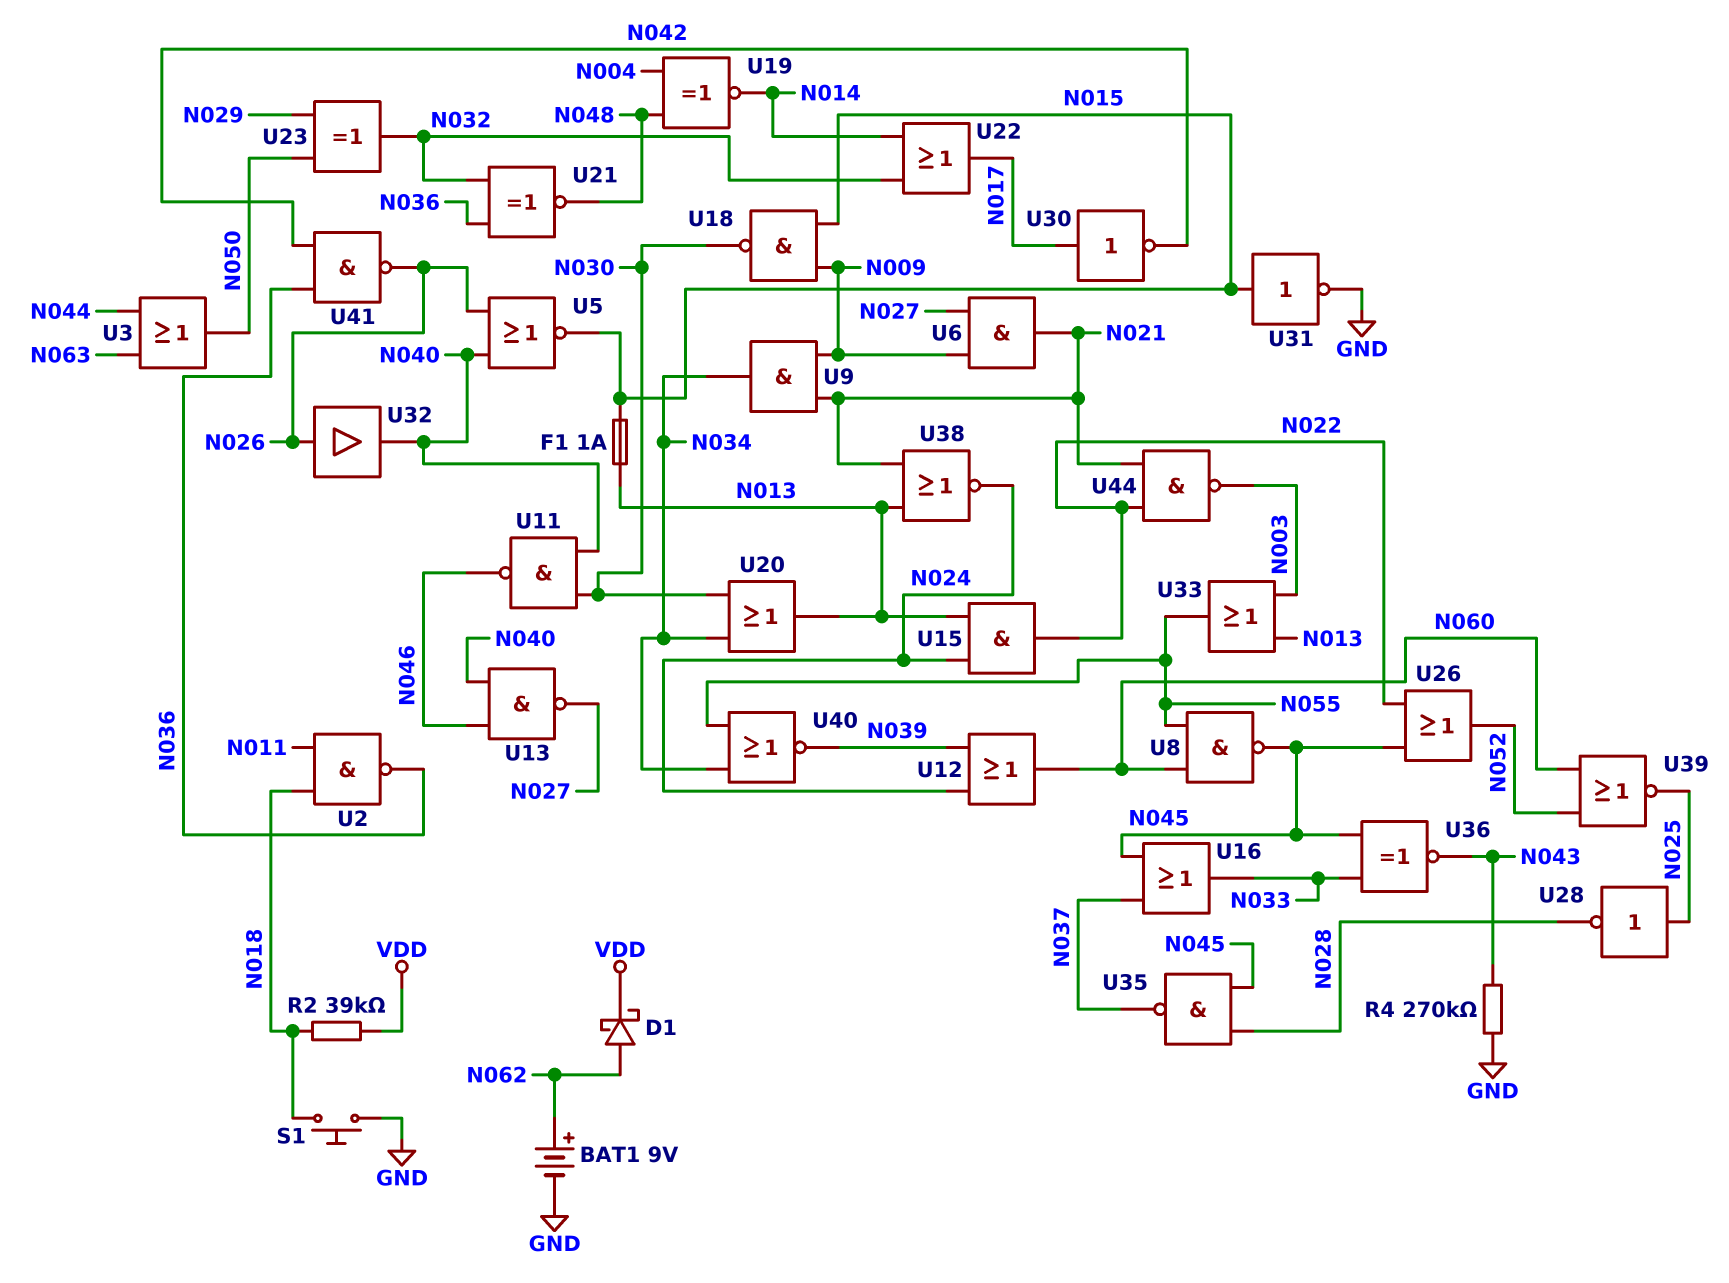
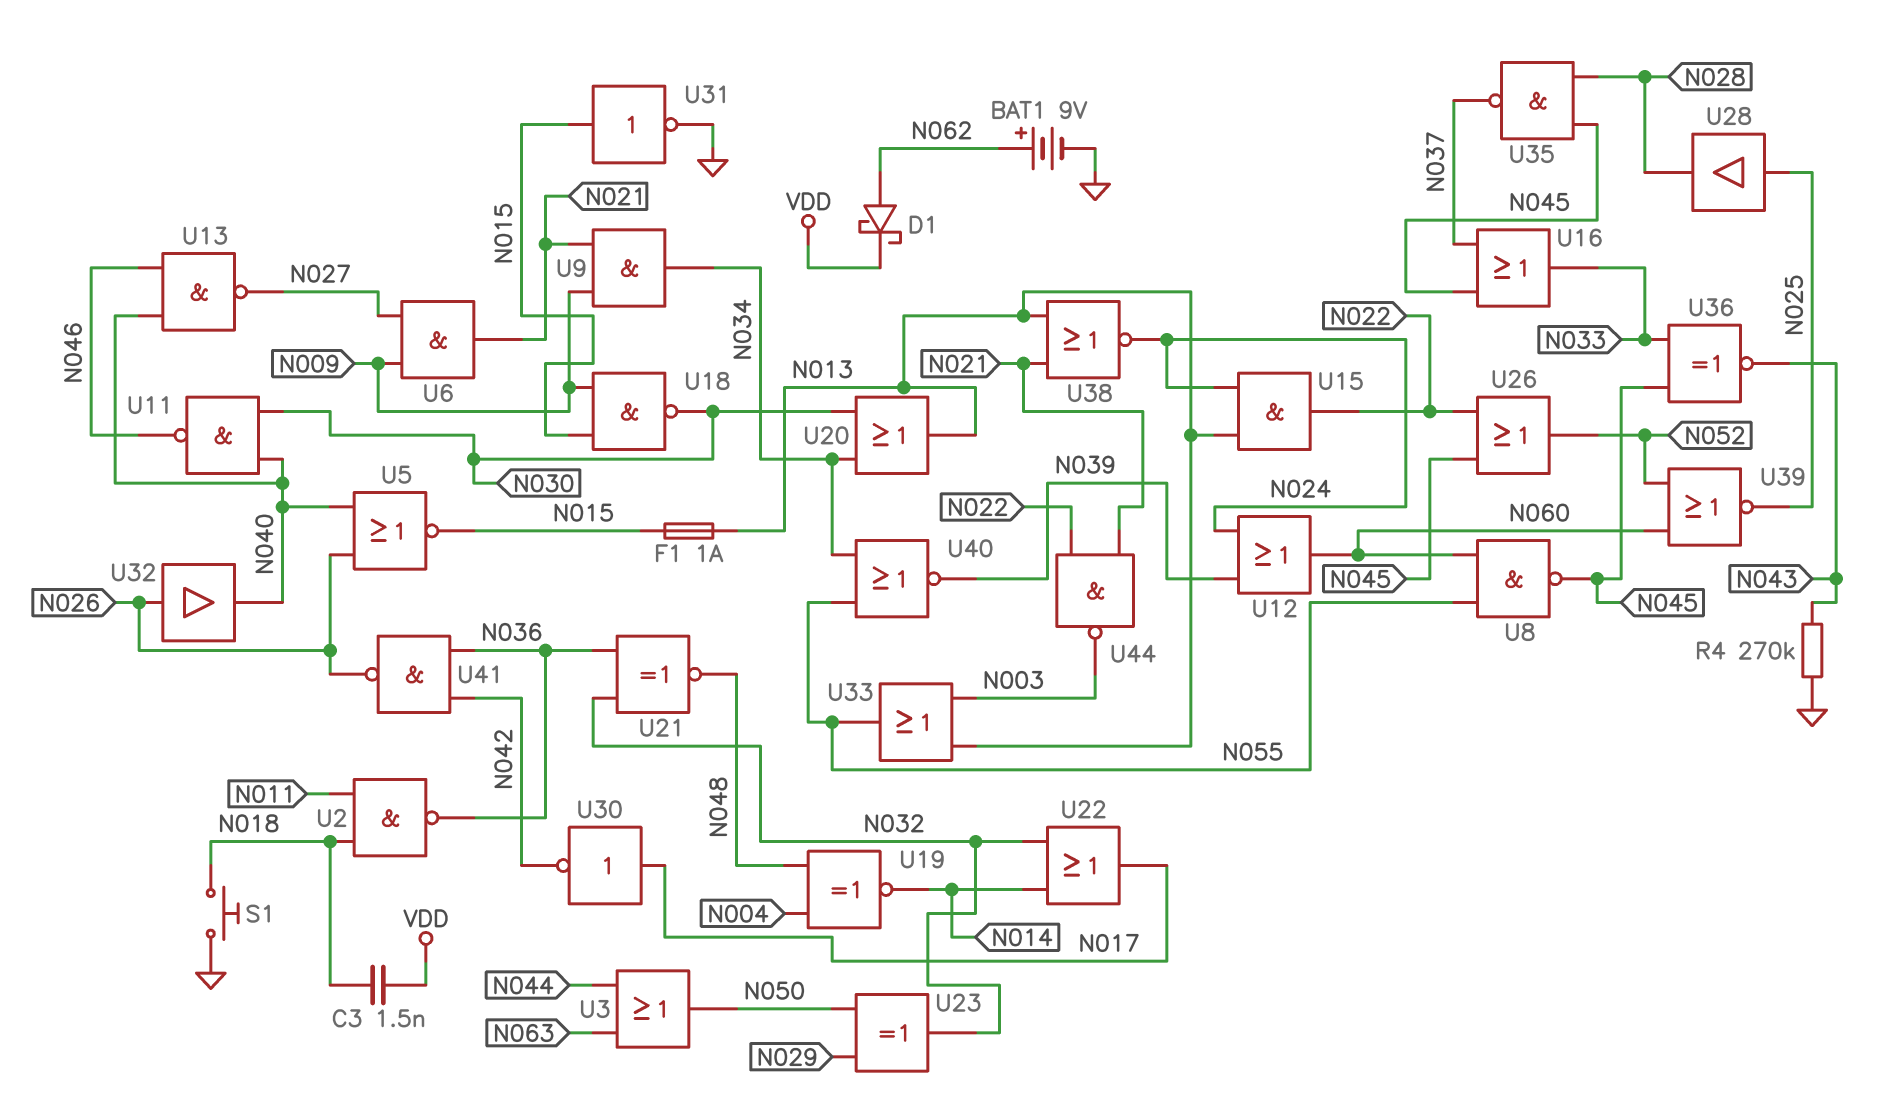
C3: none -> 1.5nF (N018, VDD)
R2: 39k (N018, VDD) -> none
U28: NOT (in N025, out N028) -> buffer (in N025, out N028)

